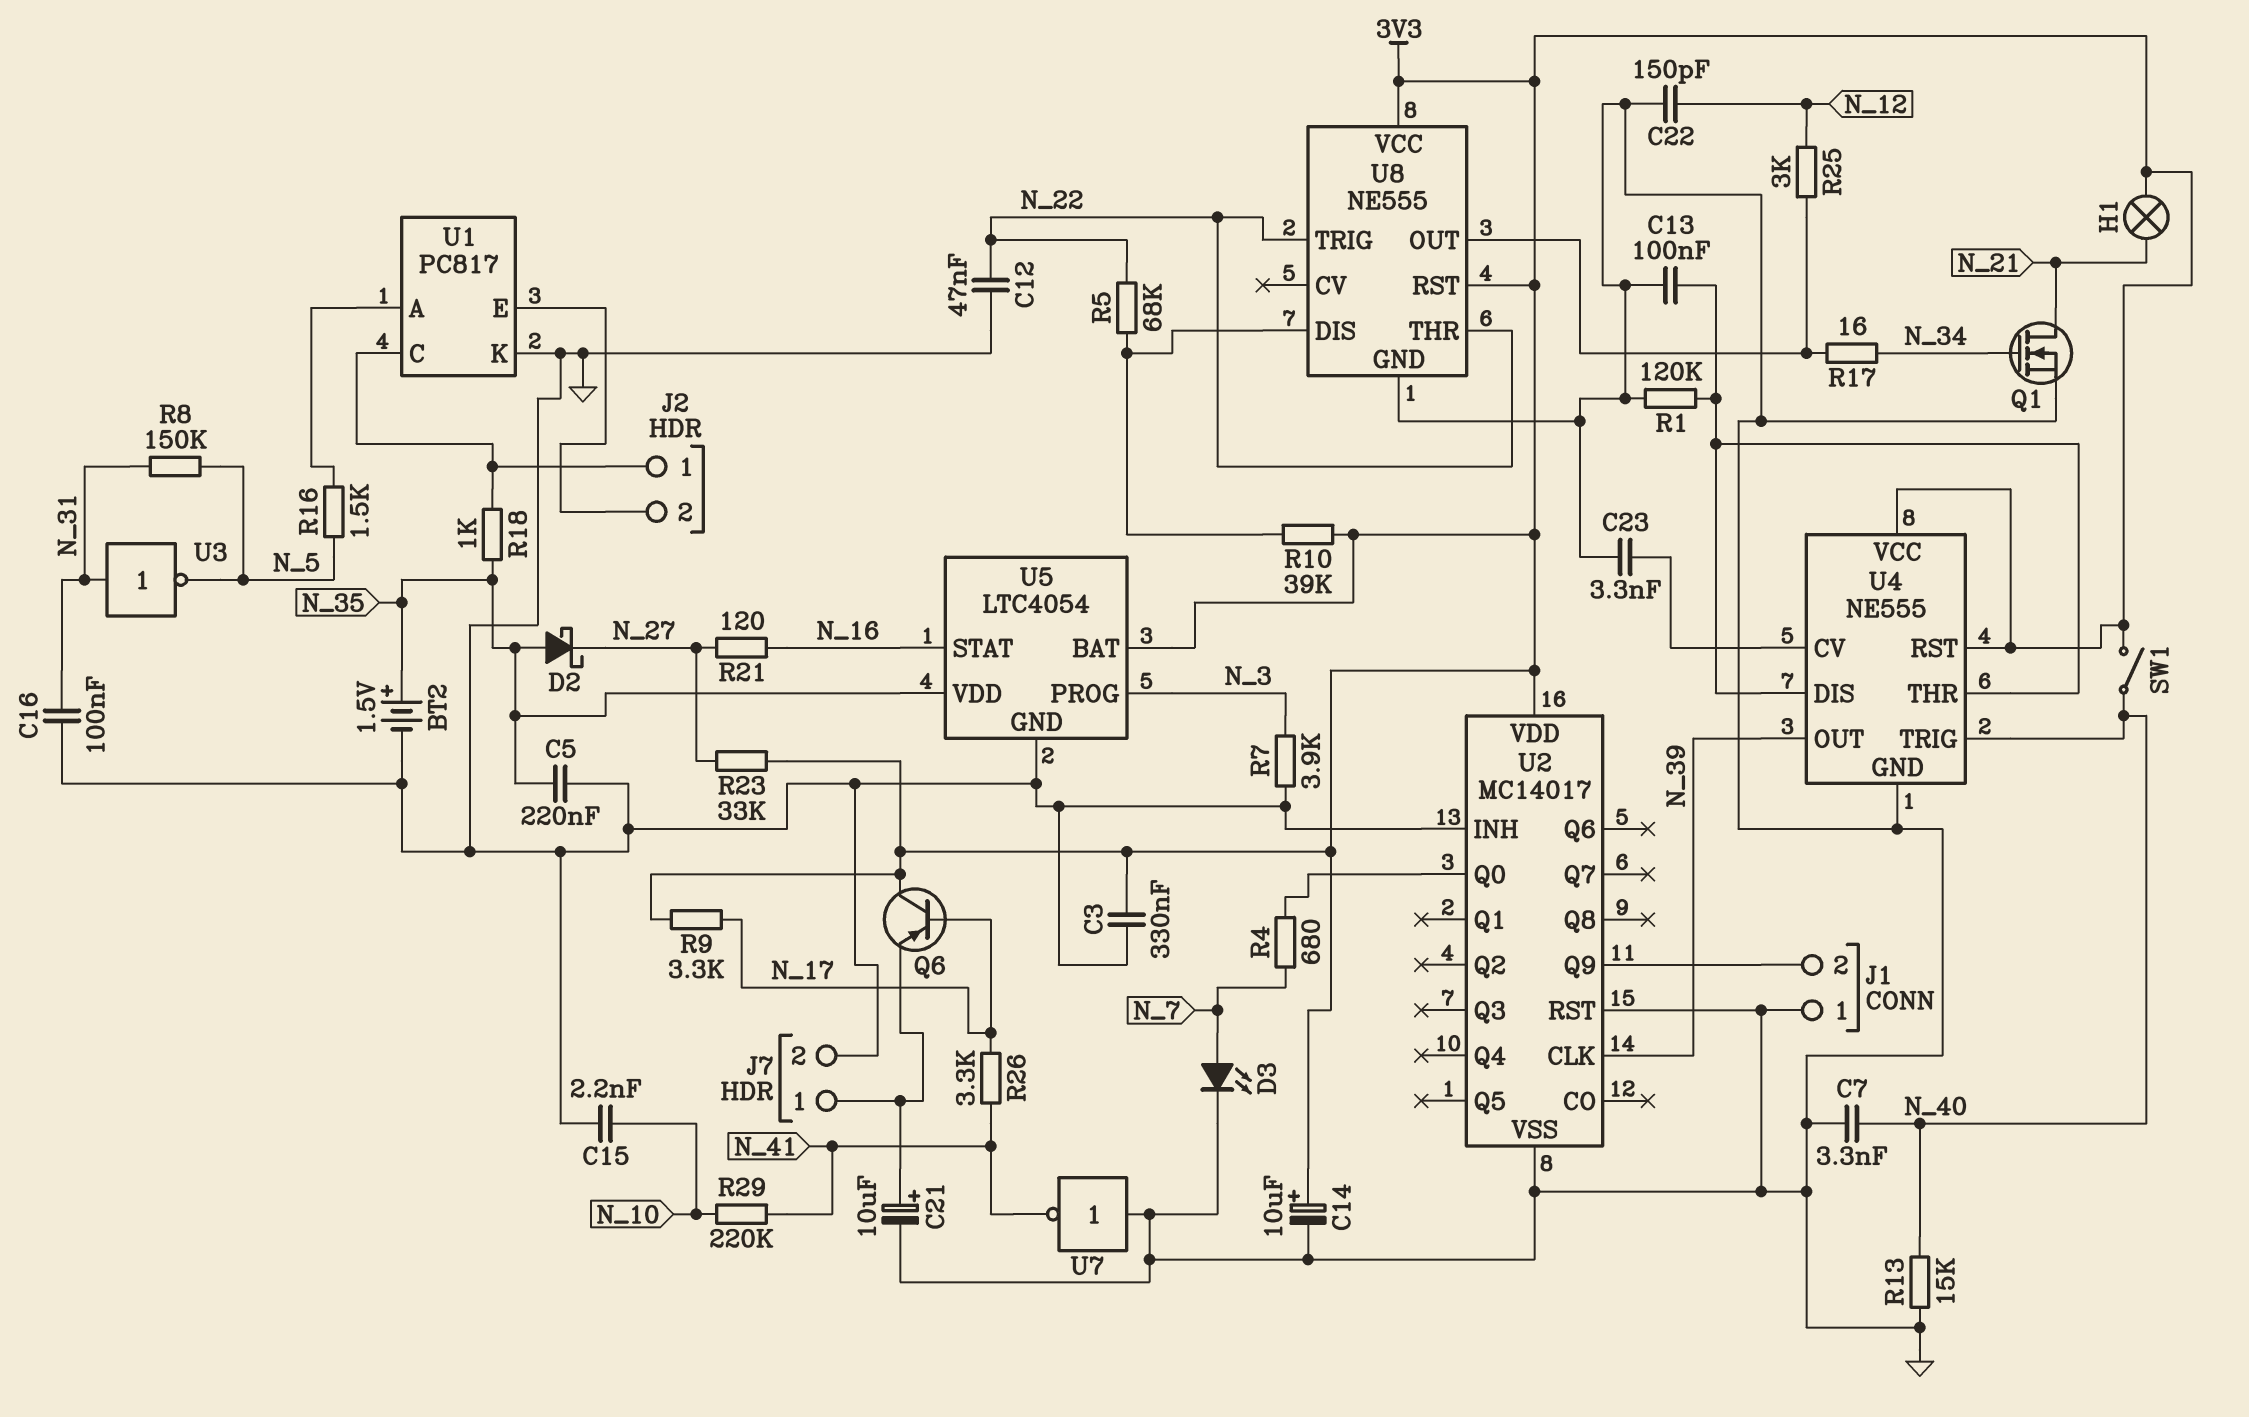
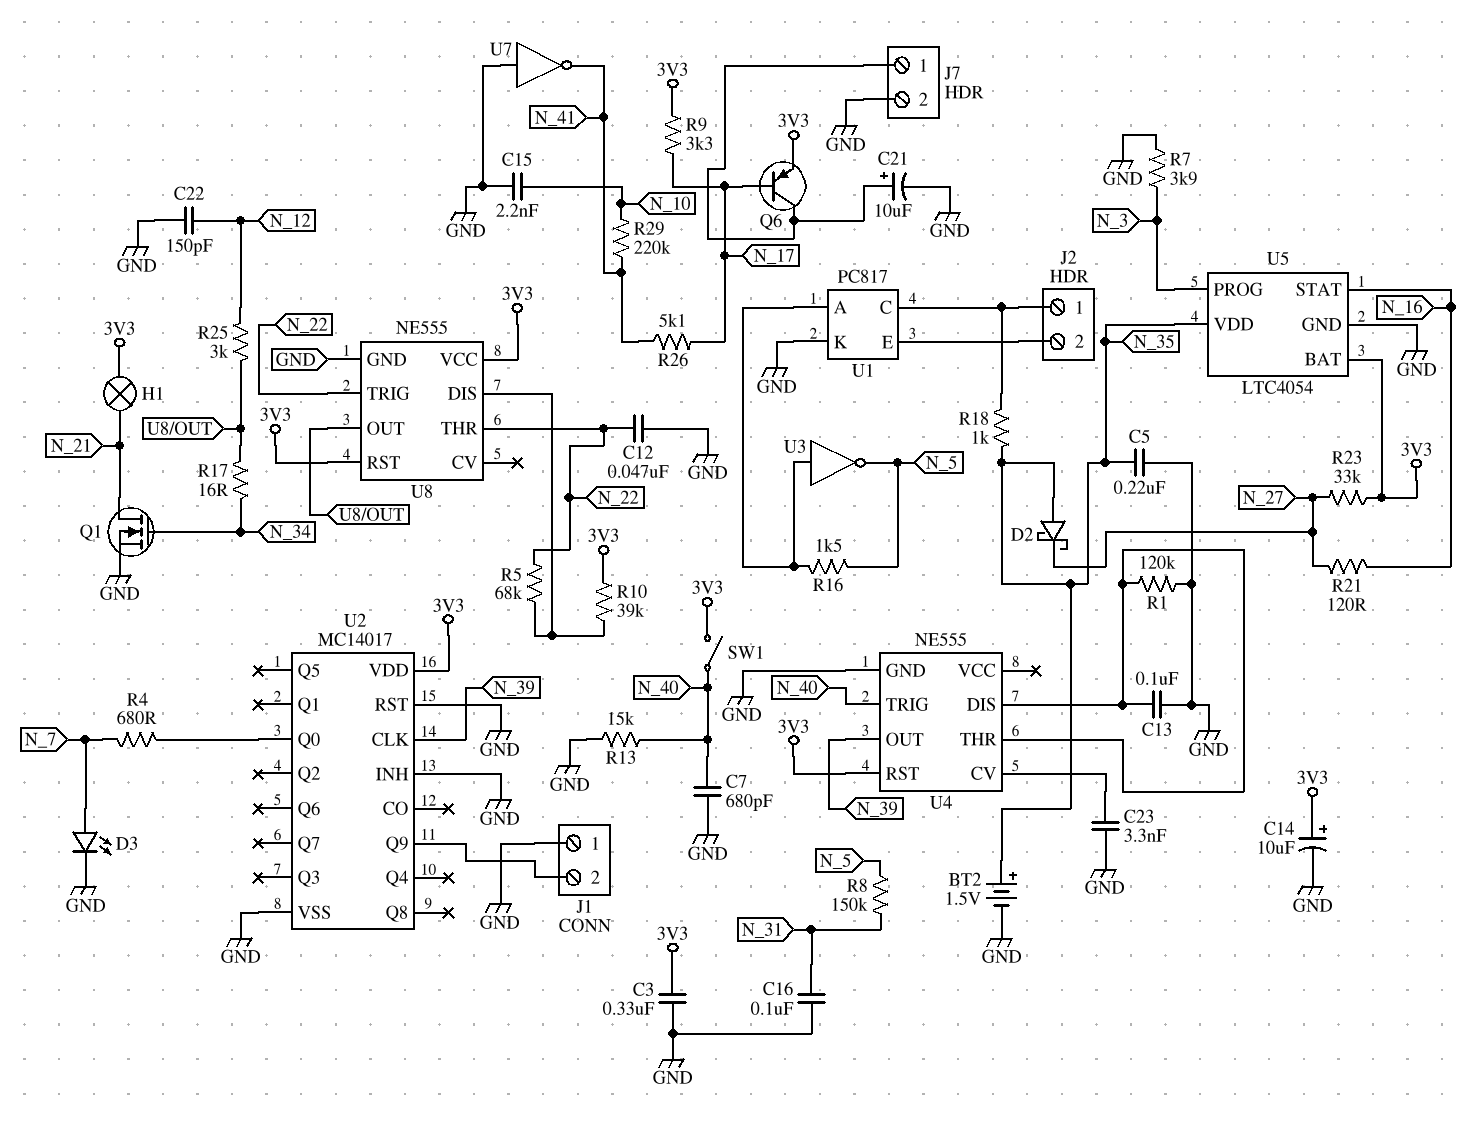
C7: 3.3nF (GND, N_40) -> 680pF (GND, N_40)
Q6: PNP (B N_17, C 3V3, E J7/1) -> PNP (B N_17, C J7/1, E 3V3)
R26: 3.3k (N_17, N_41) -> 5.1k (N_17, N_41)
U3: NOT (in N_31, out N_5) -> NOT (in U1/A, out N_5)
U4 pin VCC: 3V3 -> none

